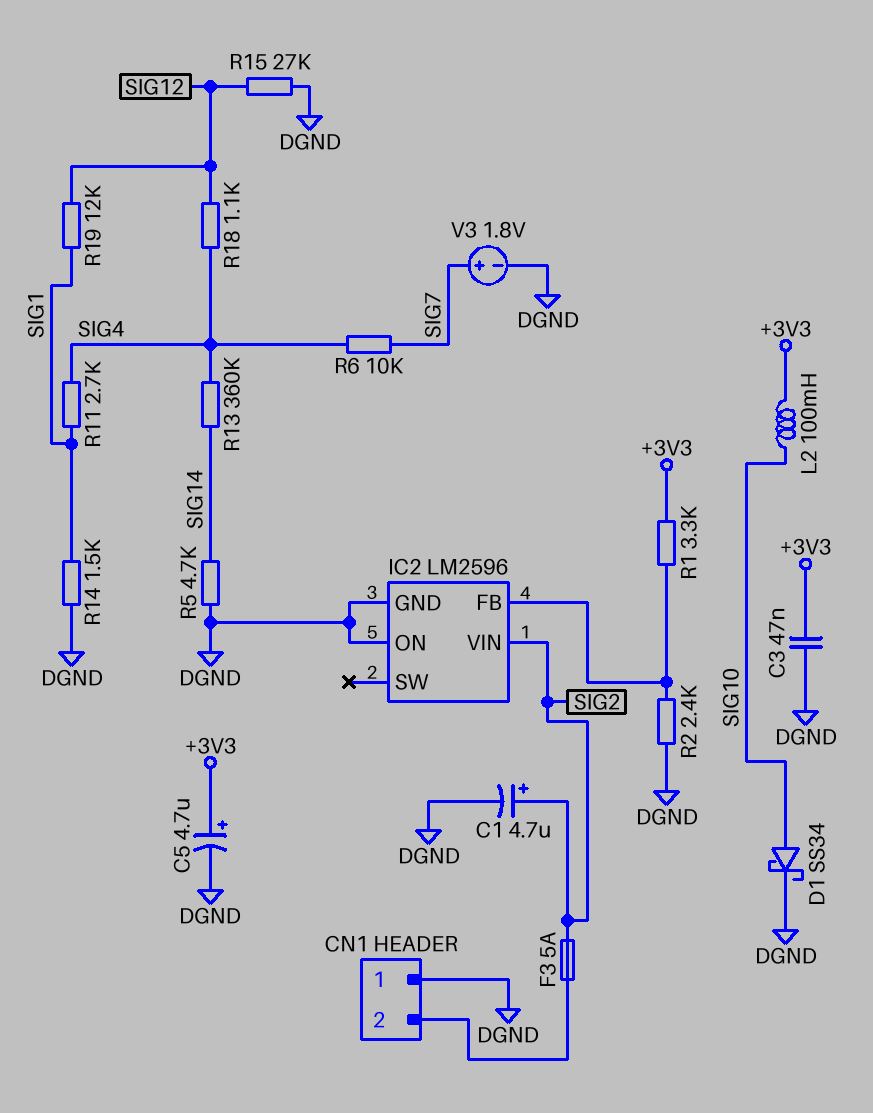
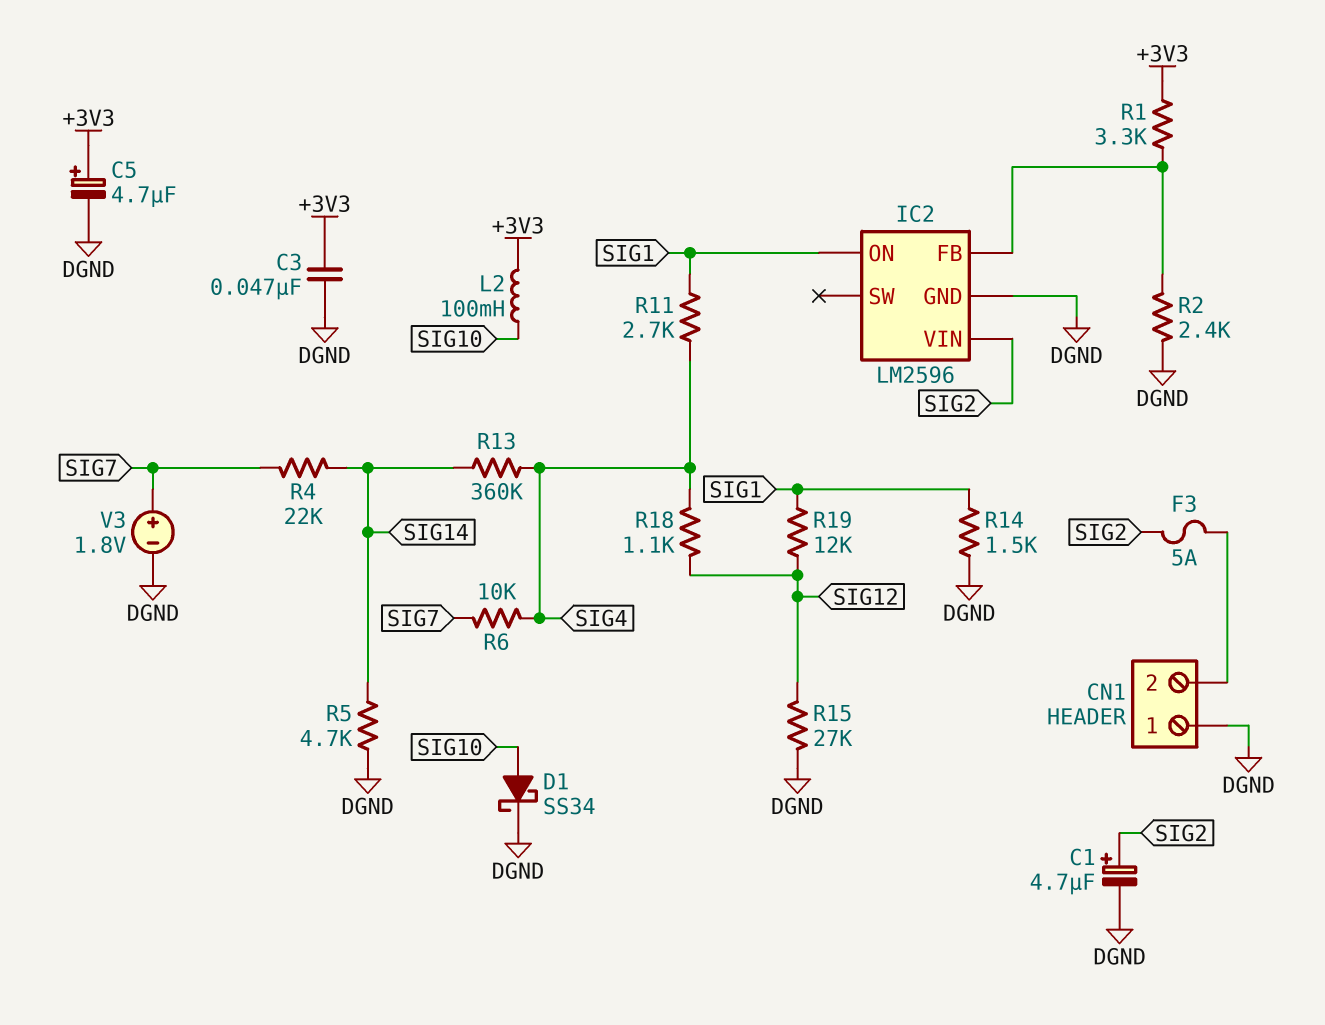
IC2 pin ON: DGND -> SIG1
R4: none -> 22k (SIG7, SIG14)

